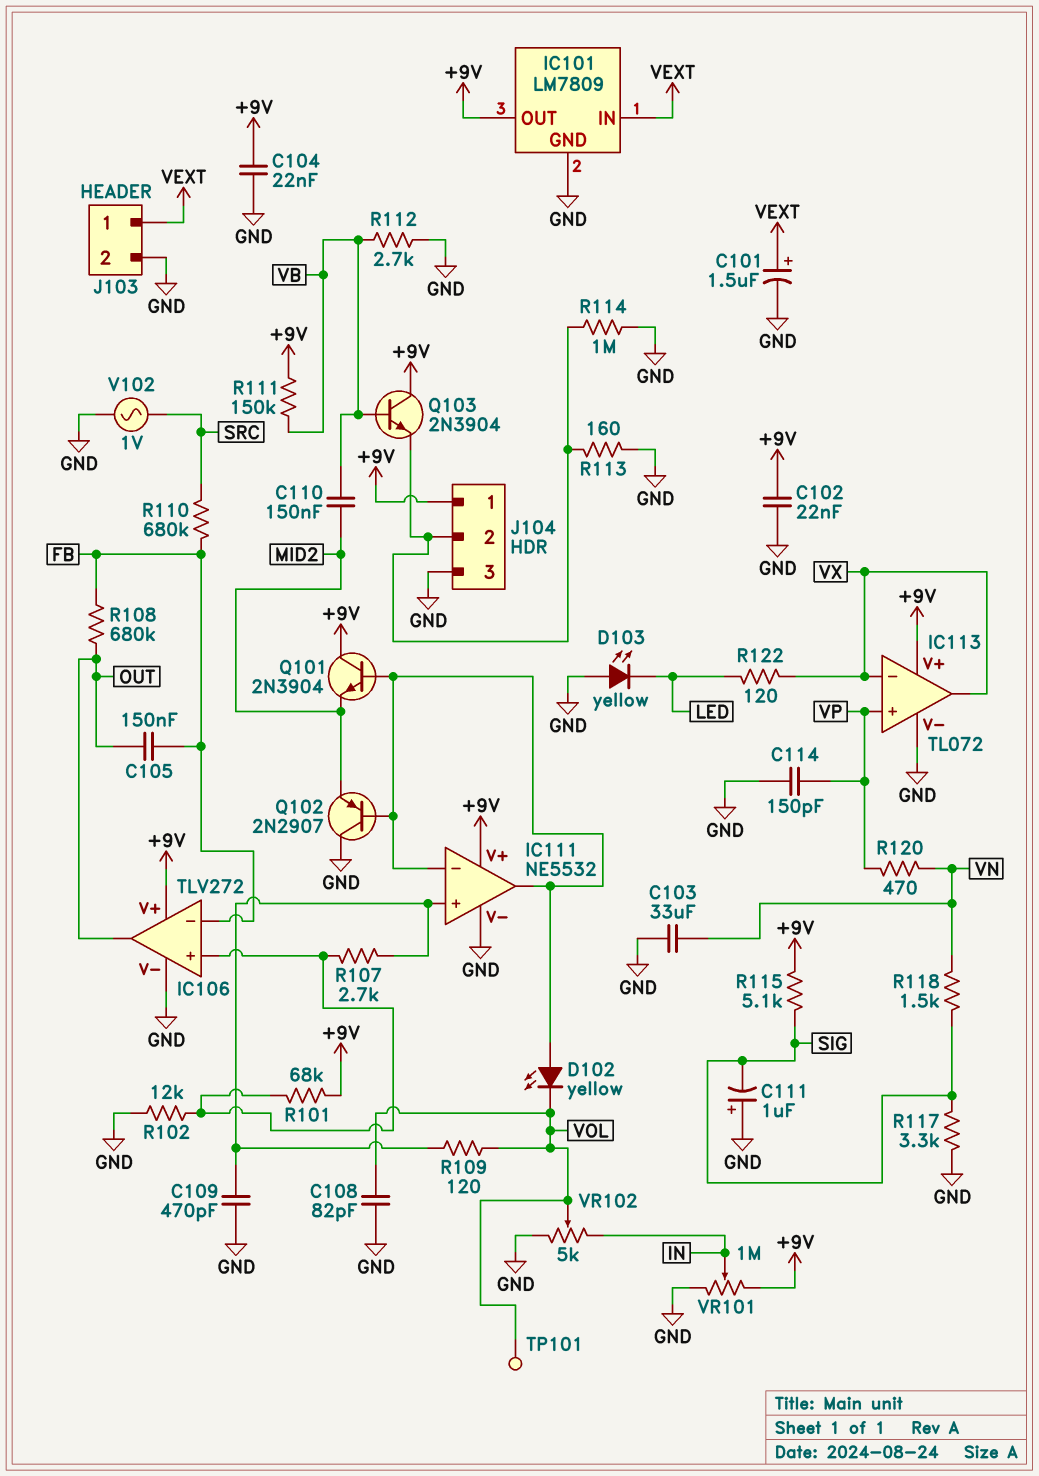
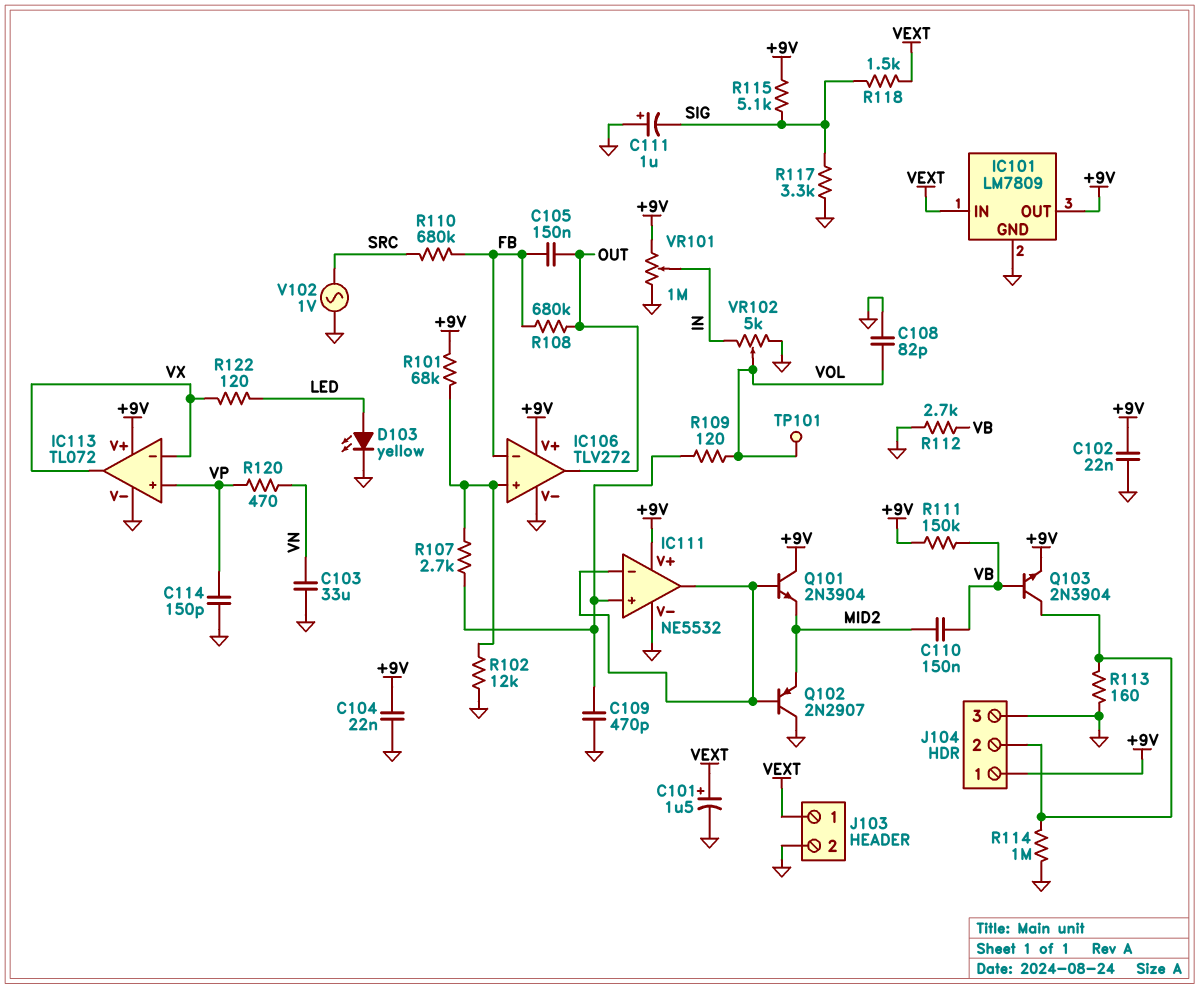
D102: LED yellow (A IC111/in-, K VOL) -> none
D103: LED yellow (A GND, K LED) -> LED yellow (A LED, K GND)
Q103: NPN 2N3904 (B VB, C +9V, E J104/2) -> NPN 2N3904 (B VB, C J104/2, E +9V)
R118: 1.5k (SIG, VN) -> 1.5k (SIG, VEXT)

